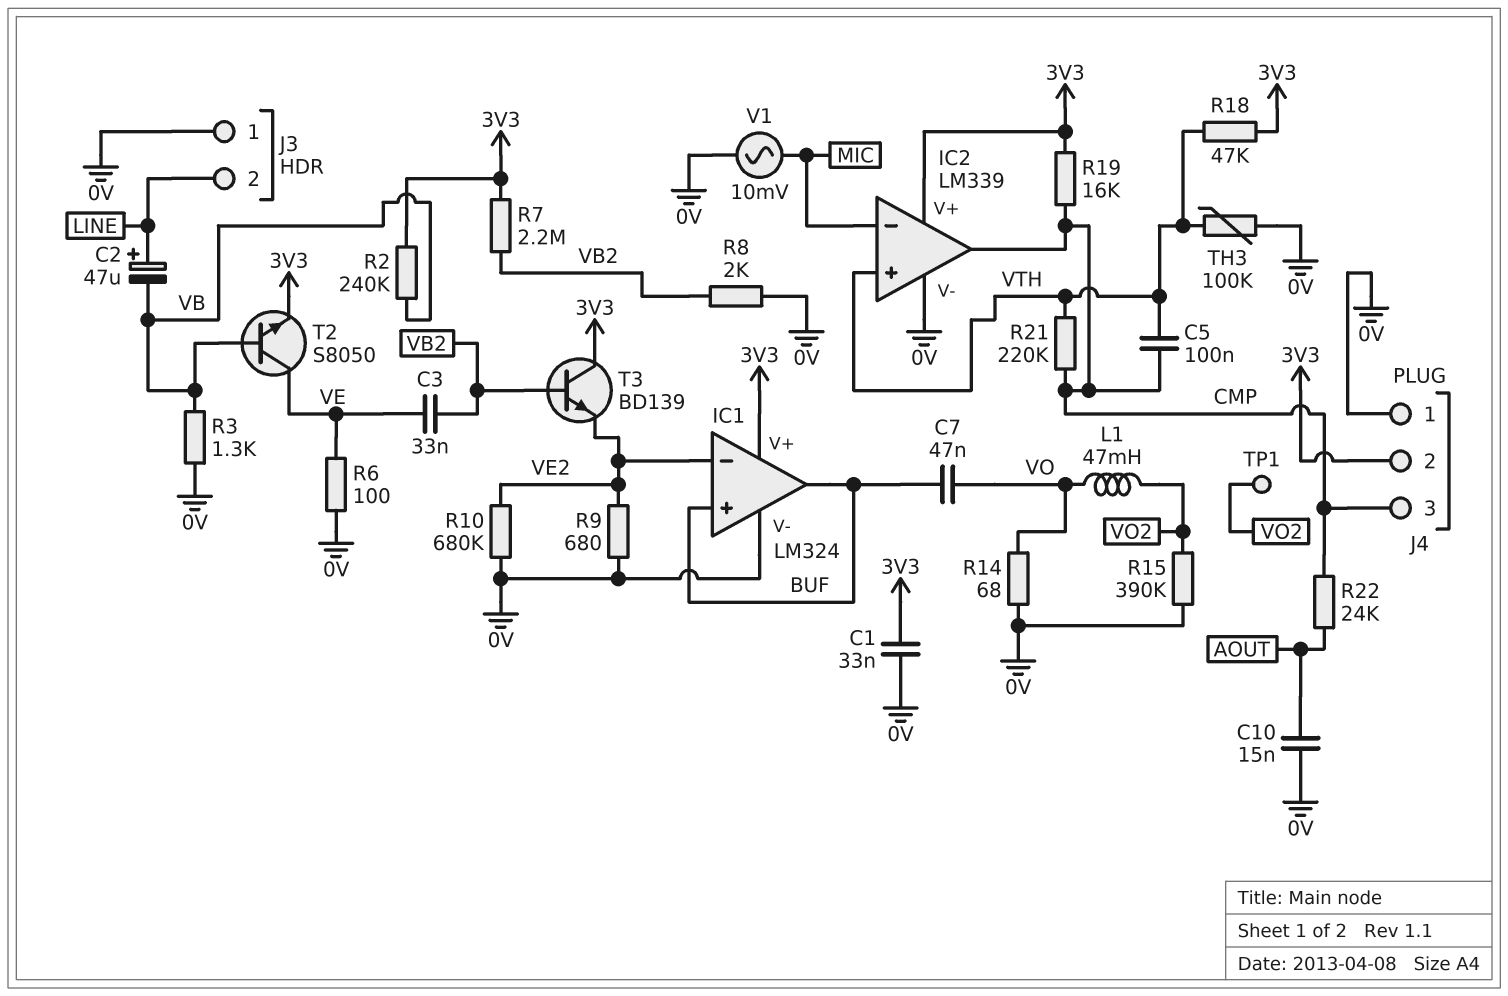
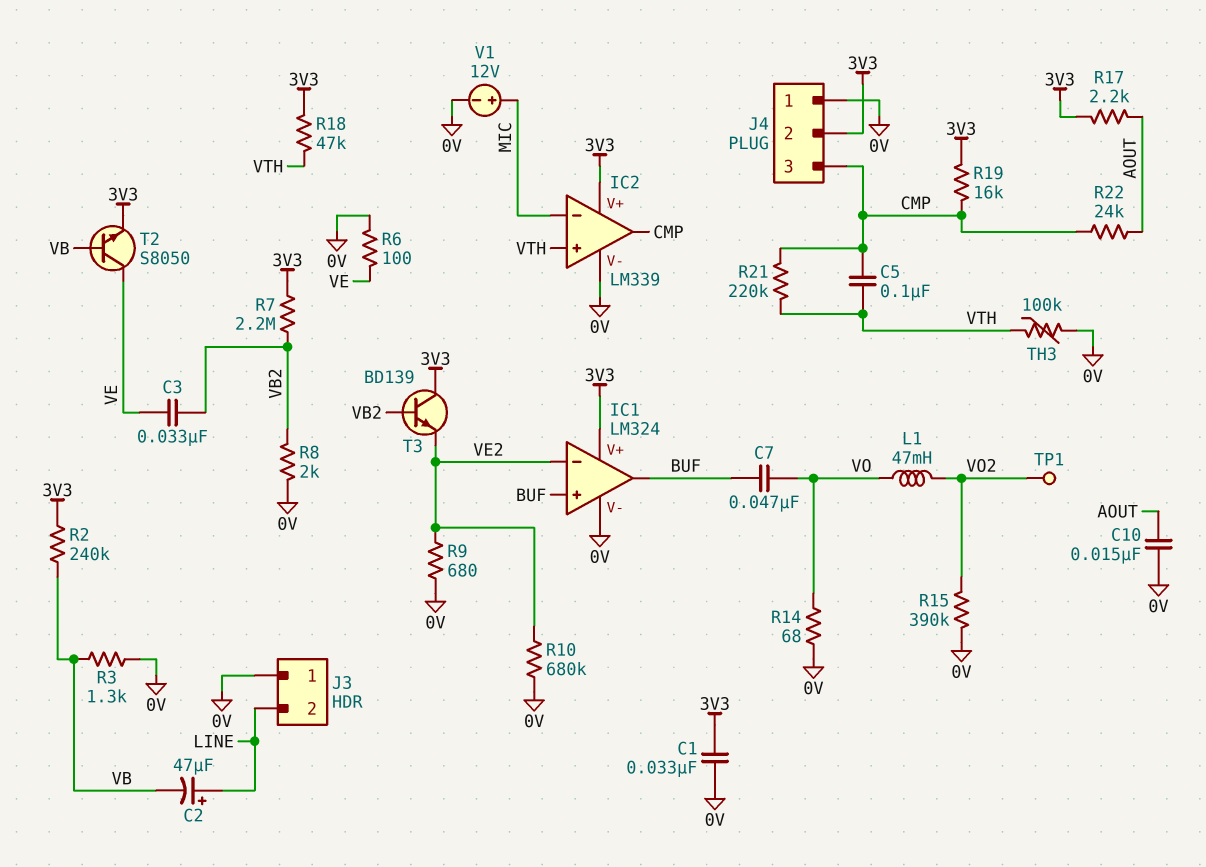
R17: none -> 2.2k (3V3, AOUT)
V1: AC 10mV (0V, MIC) -> 12V (plus MIC, minus 0V)

